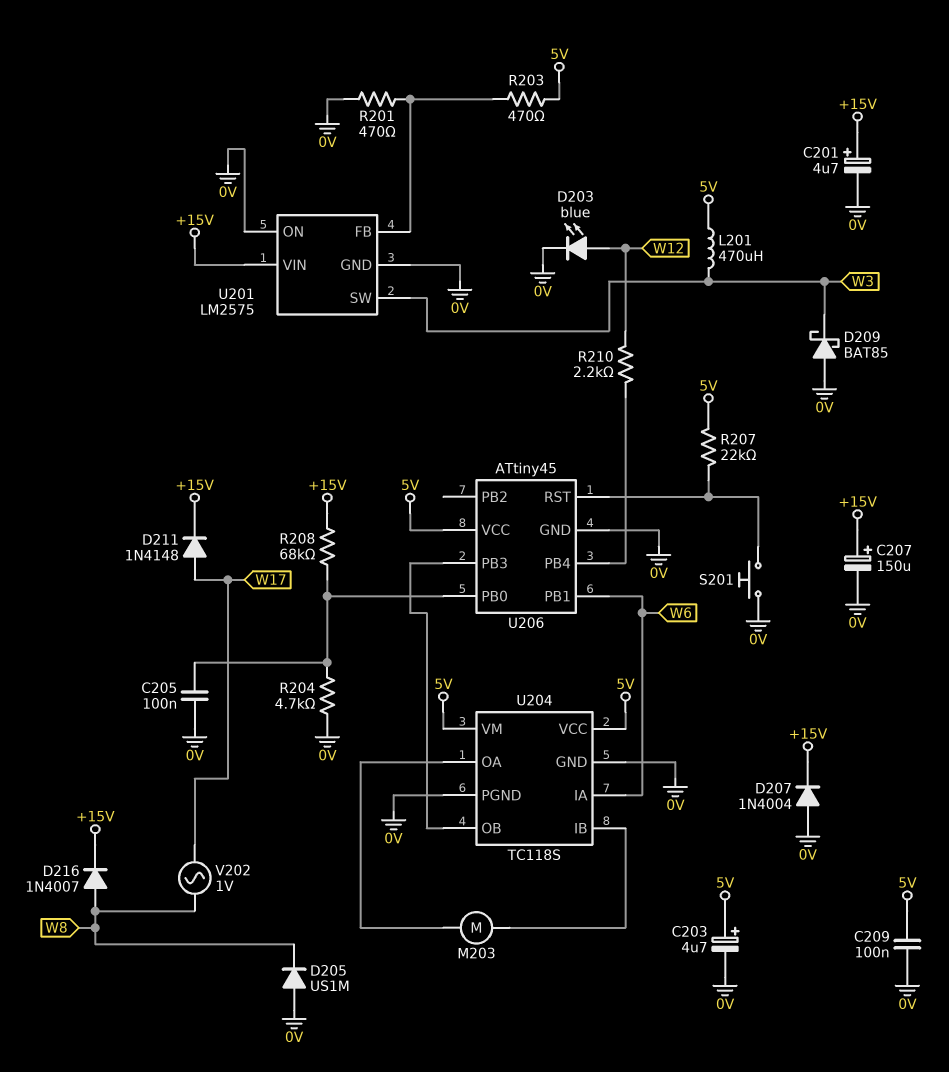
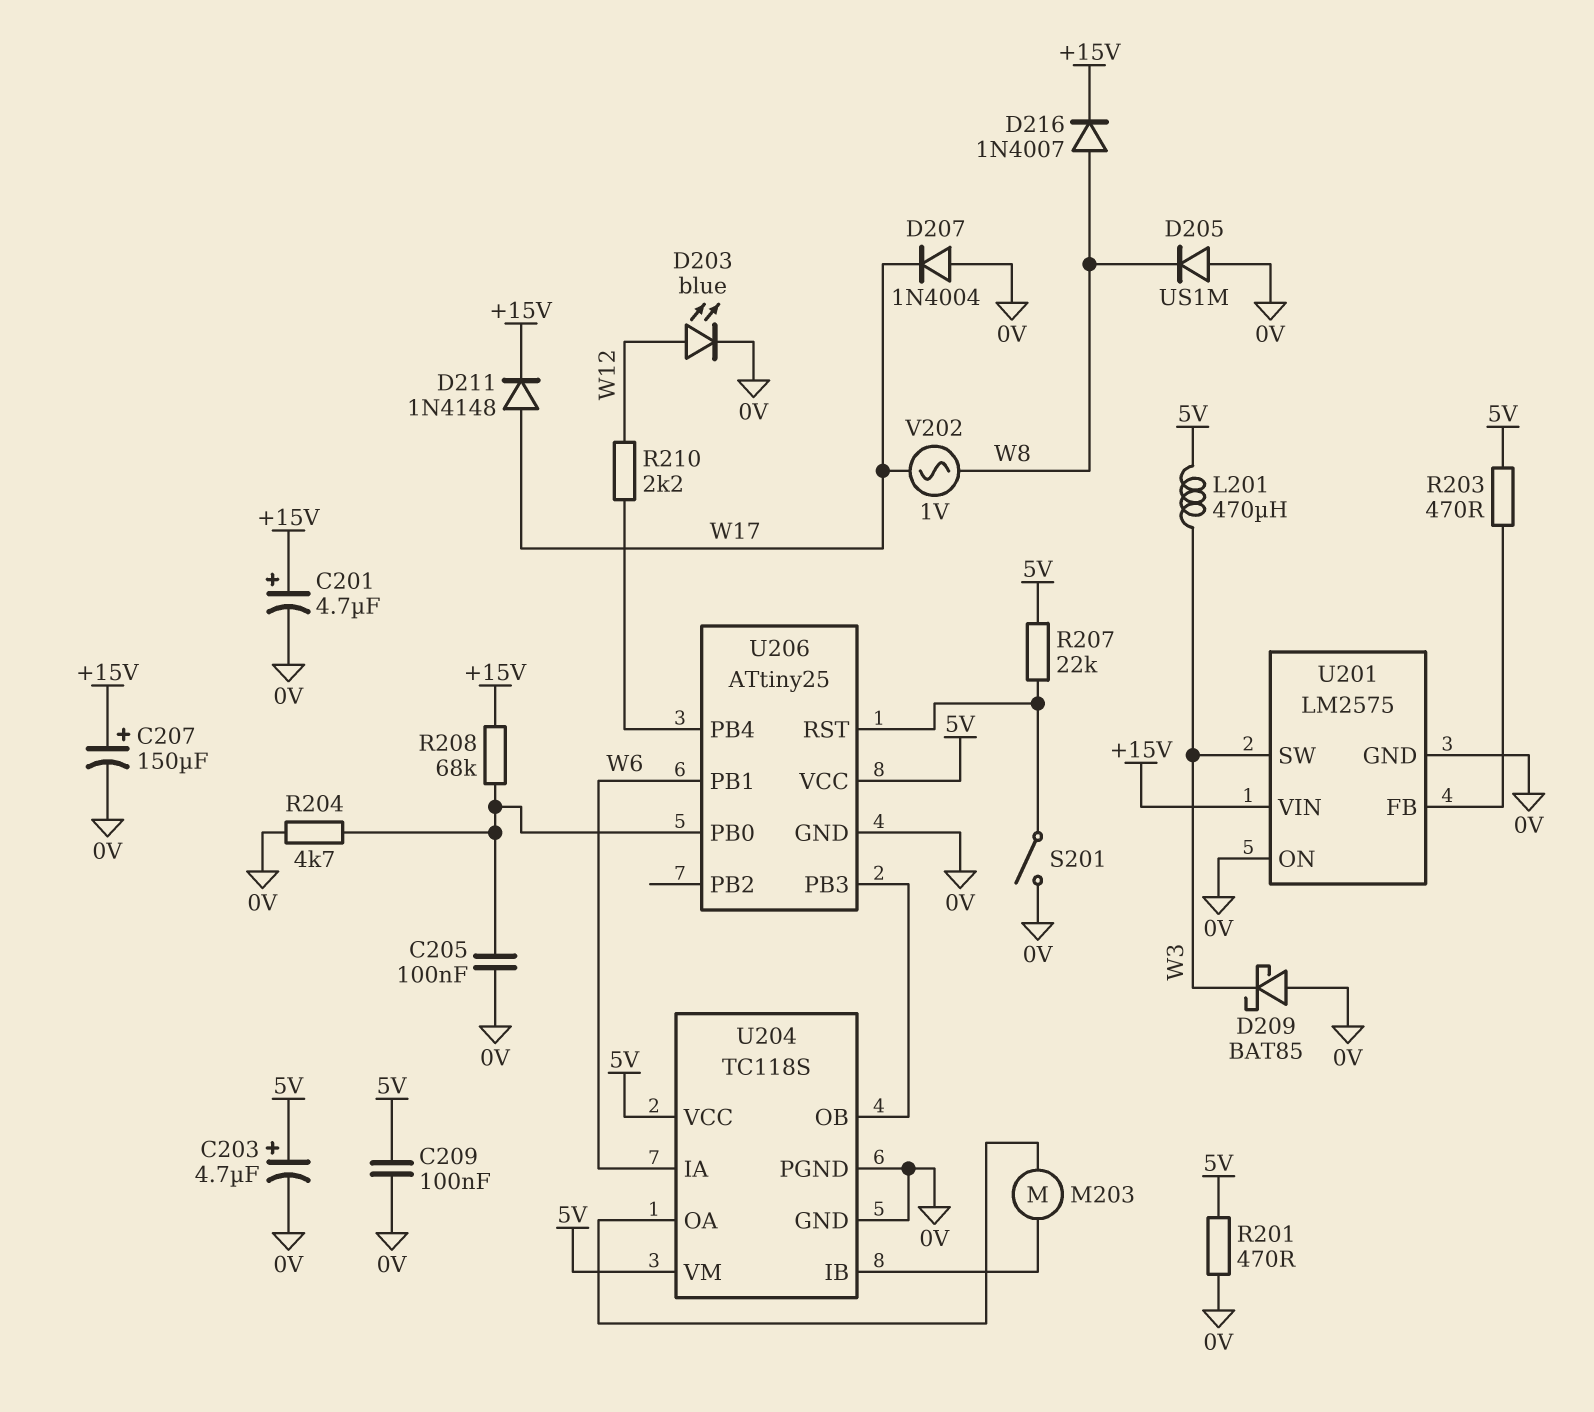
D207: diode 1N4004 (A 0V, K +15V) -> diode 1N4004 (A 0V, K W17)
R201: 470 (0V, U201/FB) -> 470 (0V, 5V)
S201: button (0V, U206/RST) -> switch (0V, U206/RST)
U206: ATtiny45 -> ATtiny25

